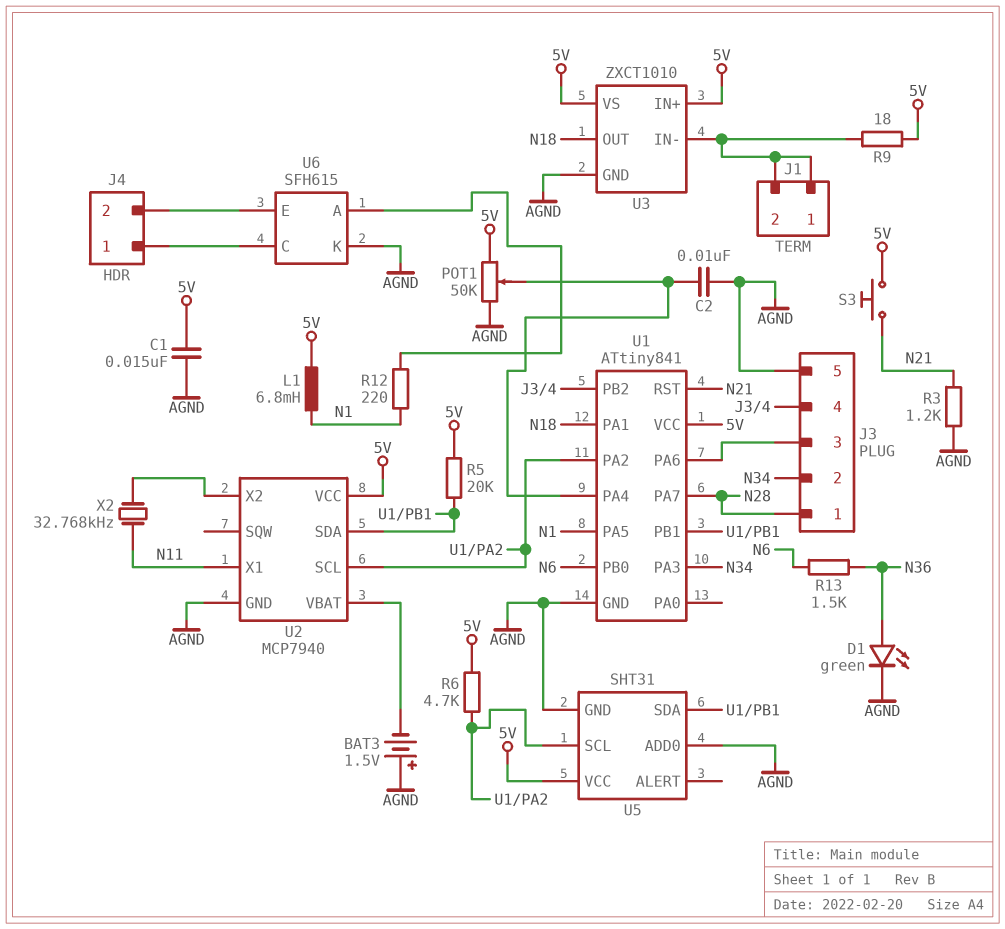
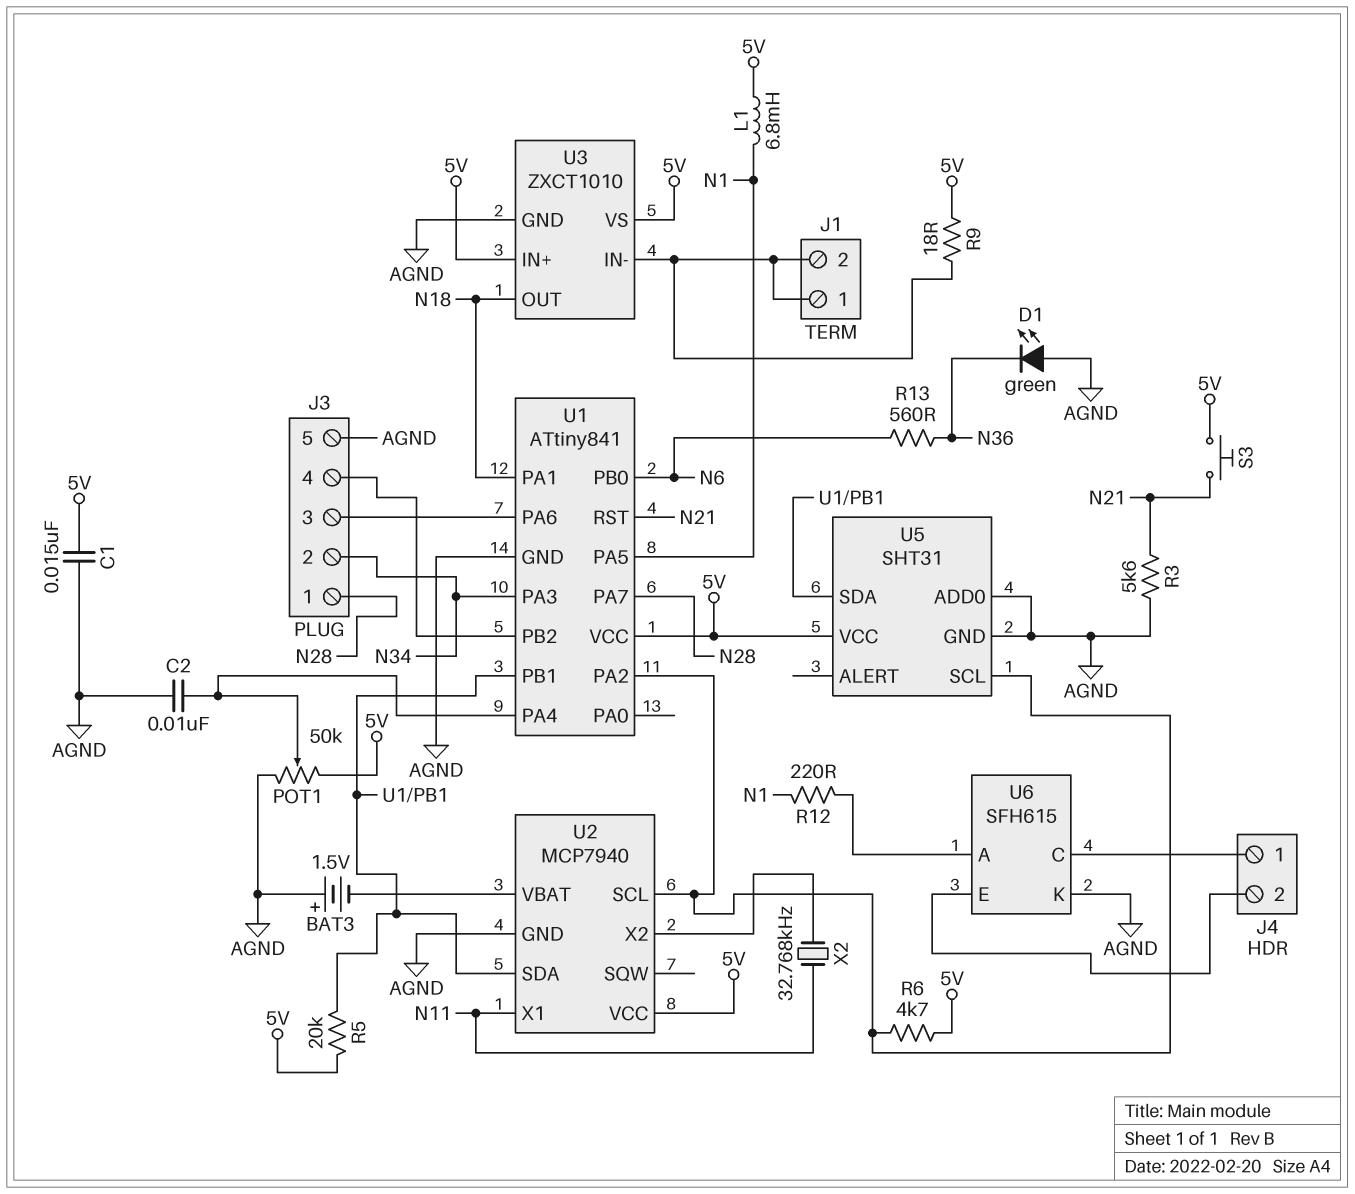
D1: LED green (A N36, K AGND) -> LED green (A AGND, K N36)
R3: 1.2k (AGND, N21) -> 5.6k (AGND, N21)
R13: 1.5k (N6, N36) -> 560 (N6, N36)

